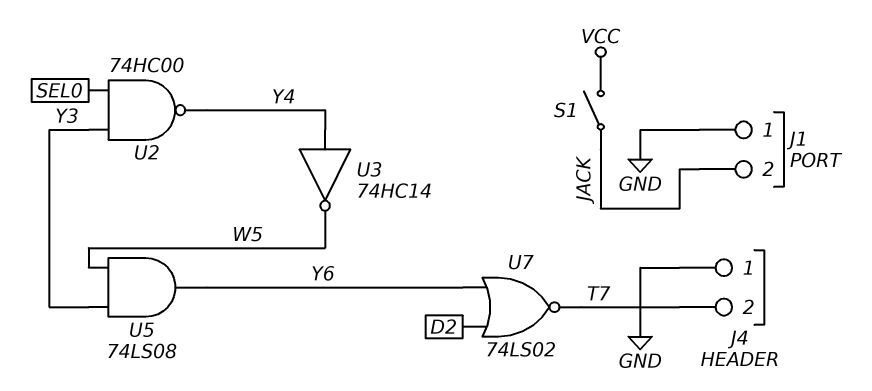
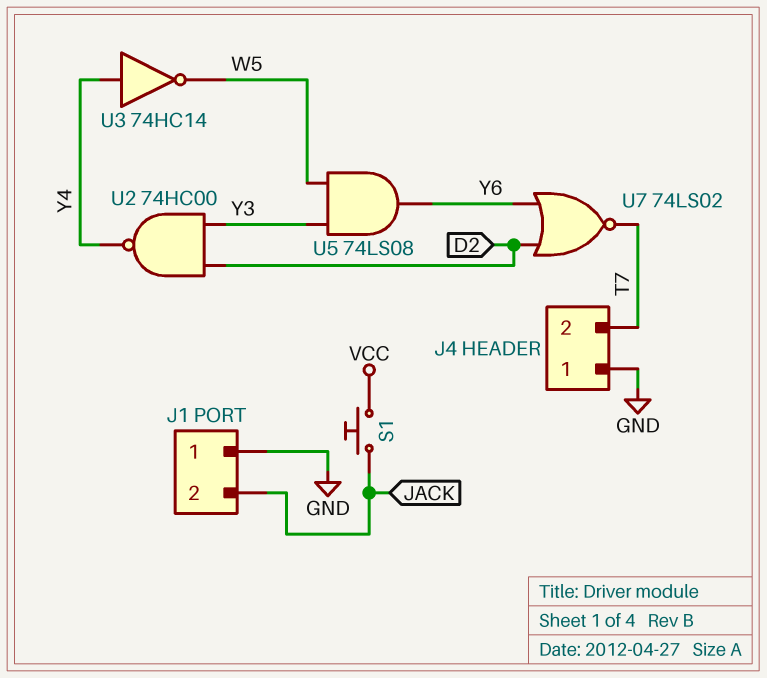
S1: switch (JACK, VCC) -> button (JACK, VCC)
U2: NAND 74HC00 (in SEL0, in Y3, out Y4) -> NAND 74HC00 (in D2, in Y3, out Y4)

